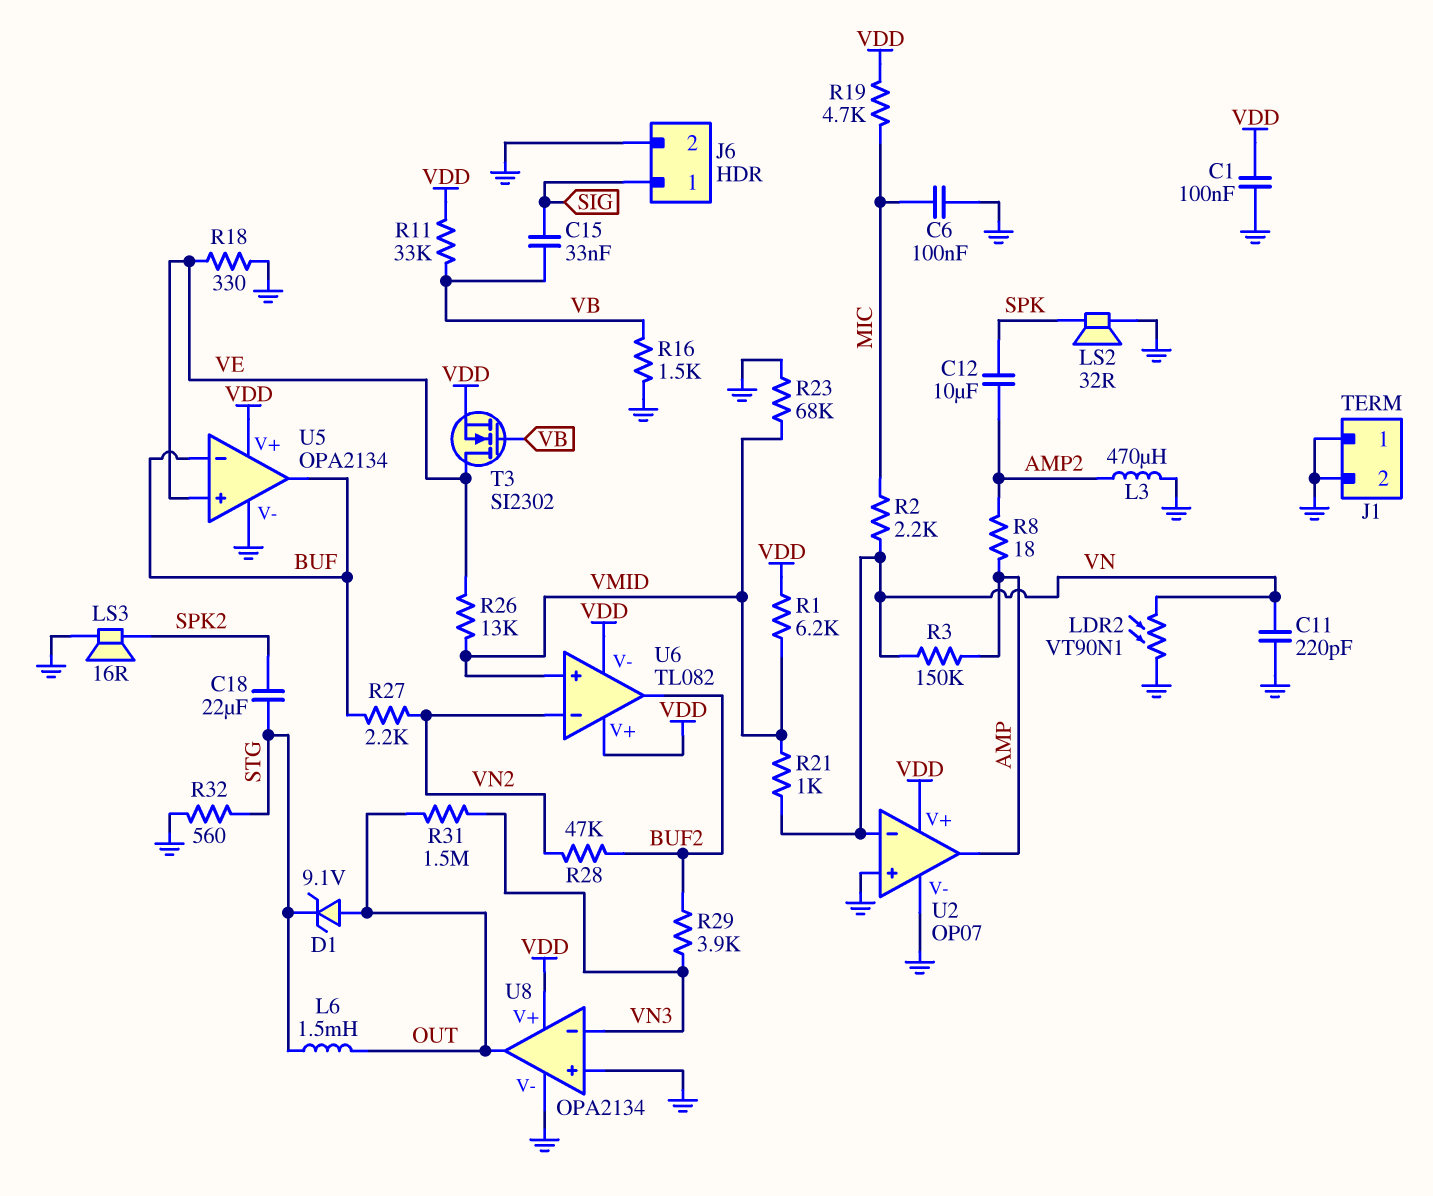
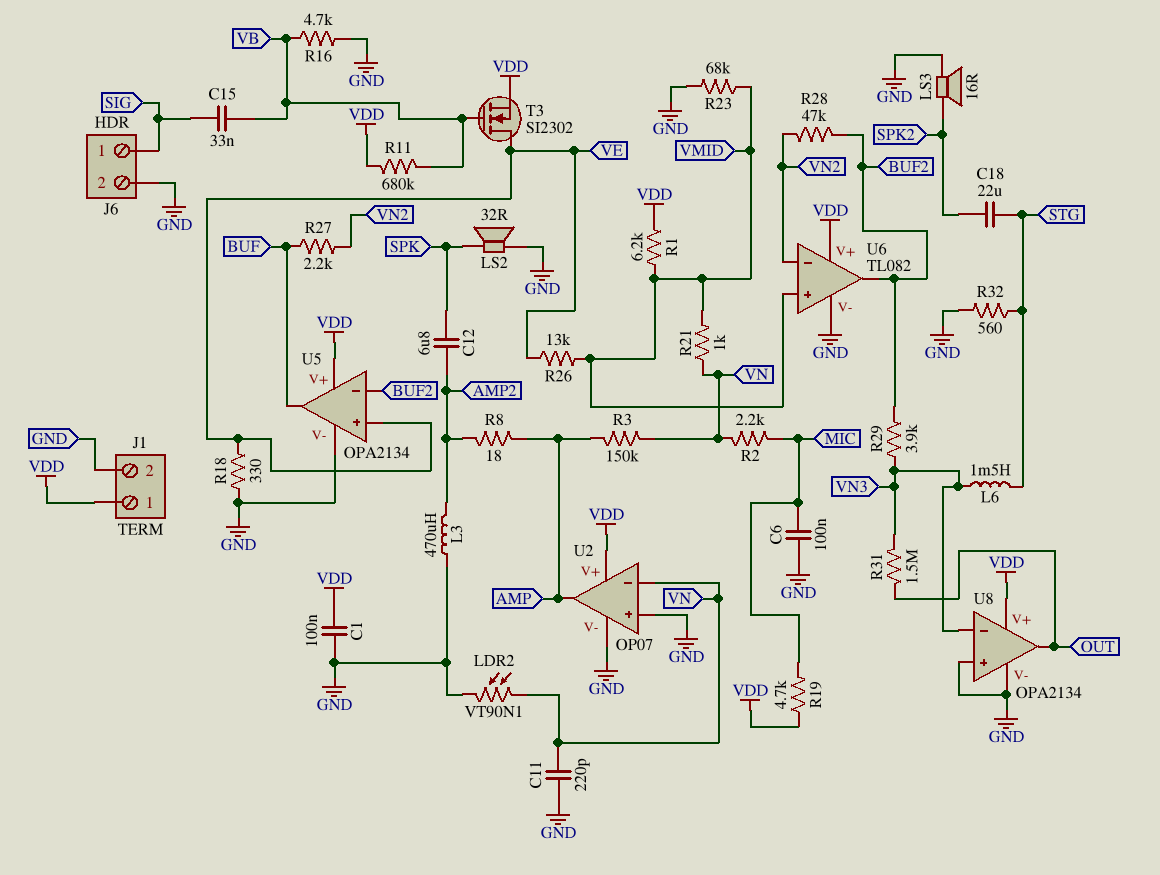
C12: 10uF (AMP2, SPK) -> 6.8uF (AMP2, SPK)
D1: zener 9.1V (A OUT, K STG) -> none
J1 pin 1: GND -> VDD
L6: 1.5mH (OUT, STG) -> 1.5mH (STG, VN3)
R11: 33k (VB, VDD) -> 680k (VB, VDD)
R16: 1.5k (GND, VB) -> 4.7k (GND, VB)
U5 pin in-: BUF -> BUF2
U6 pin V-: VDD -> GND

